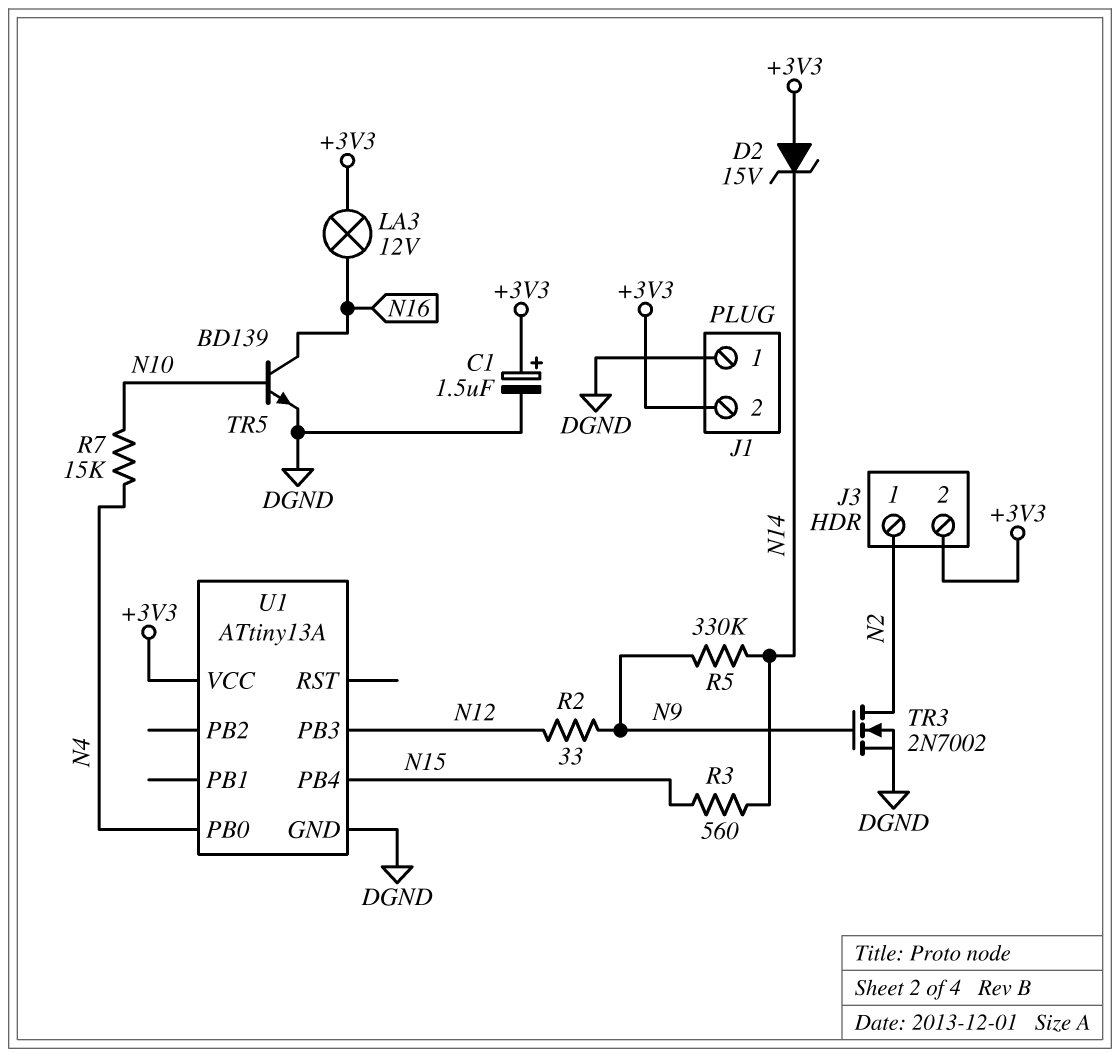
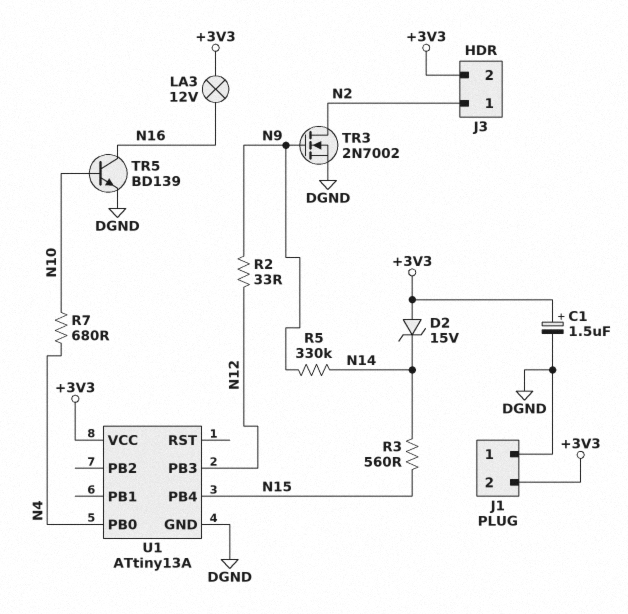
R7: 15k (N4, N10) -> 680 (N4, N10)

